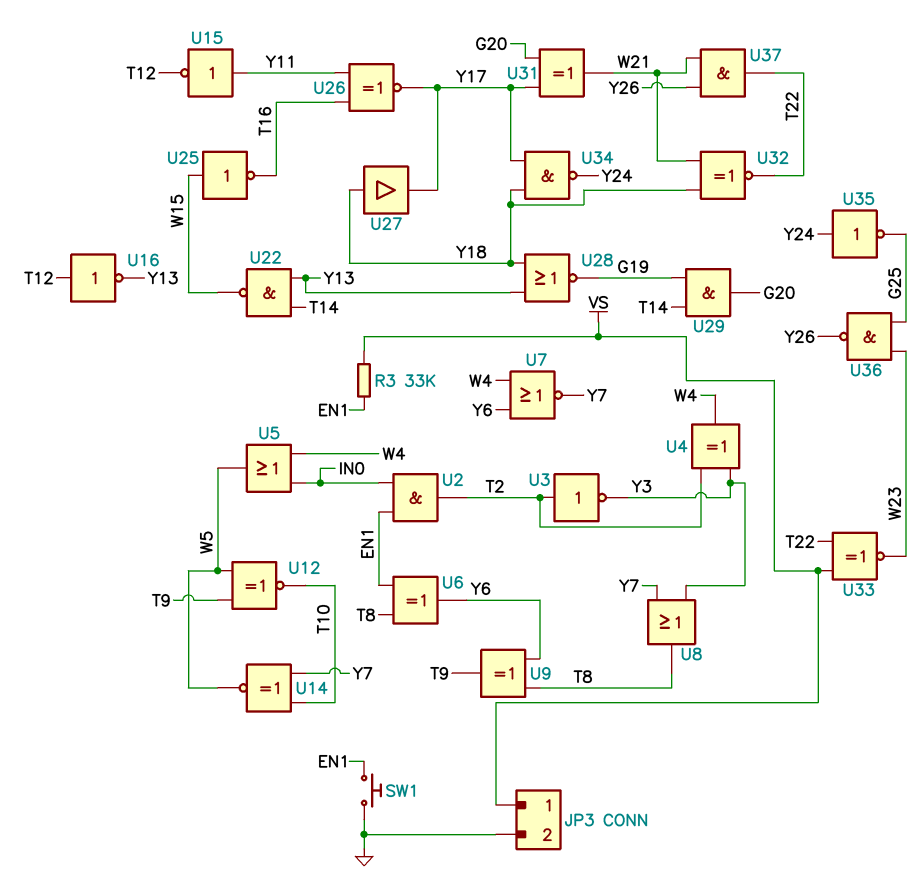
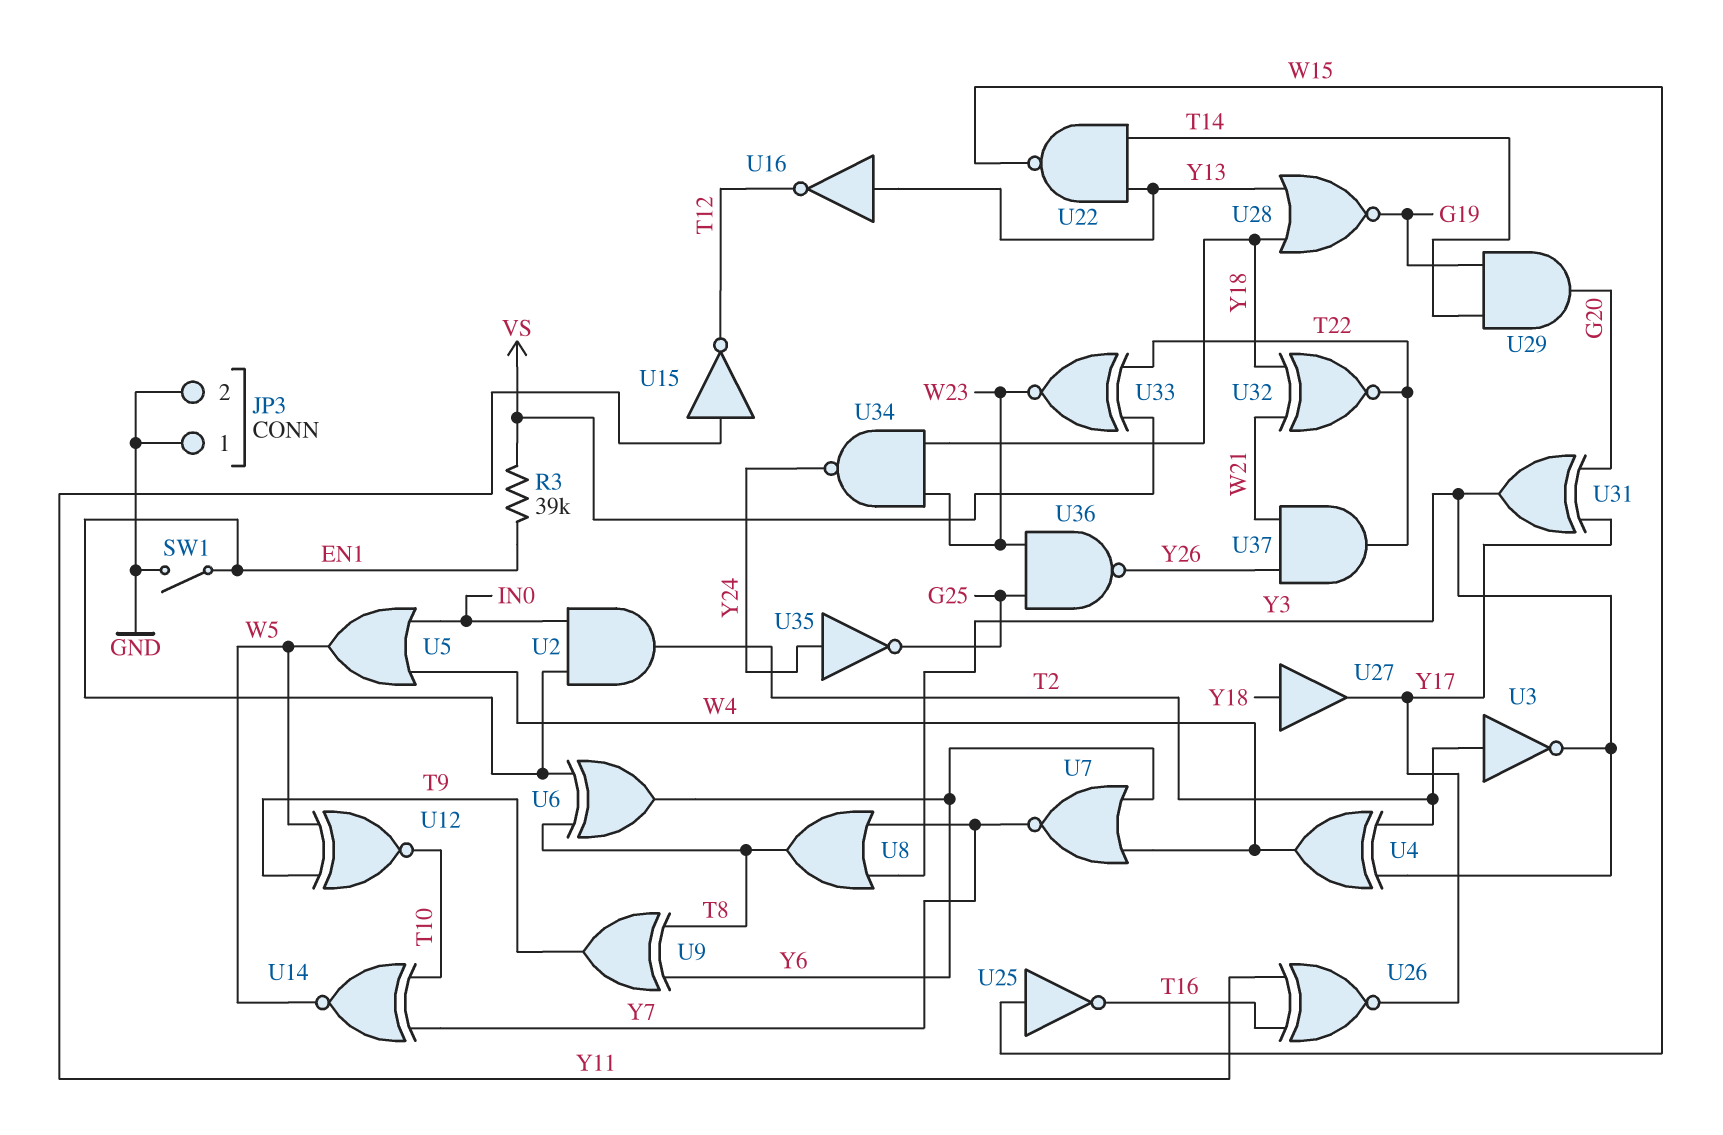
JP3 pin 1: VS -> GND
R3: 33k (EN1, VS) -> 39k (EN1, VS)
SW1: button (EN1, GND) -> switch (EN1, GND)
U16: NOT (in T12, out Y13) -> NOT (in Y13, out T12)
U31: XOR (in G20, in Y17, out W21) -> XOR (in G20, in Y17, out Y3)
U34: NAND (in Y17, in Y18, out Y24) -> NAND (in W23, in Y18, out Y24)

